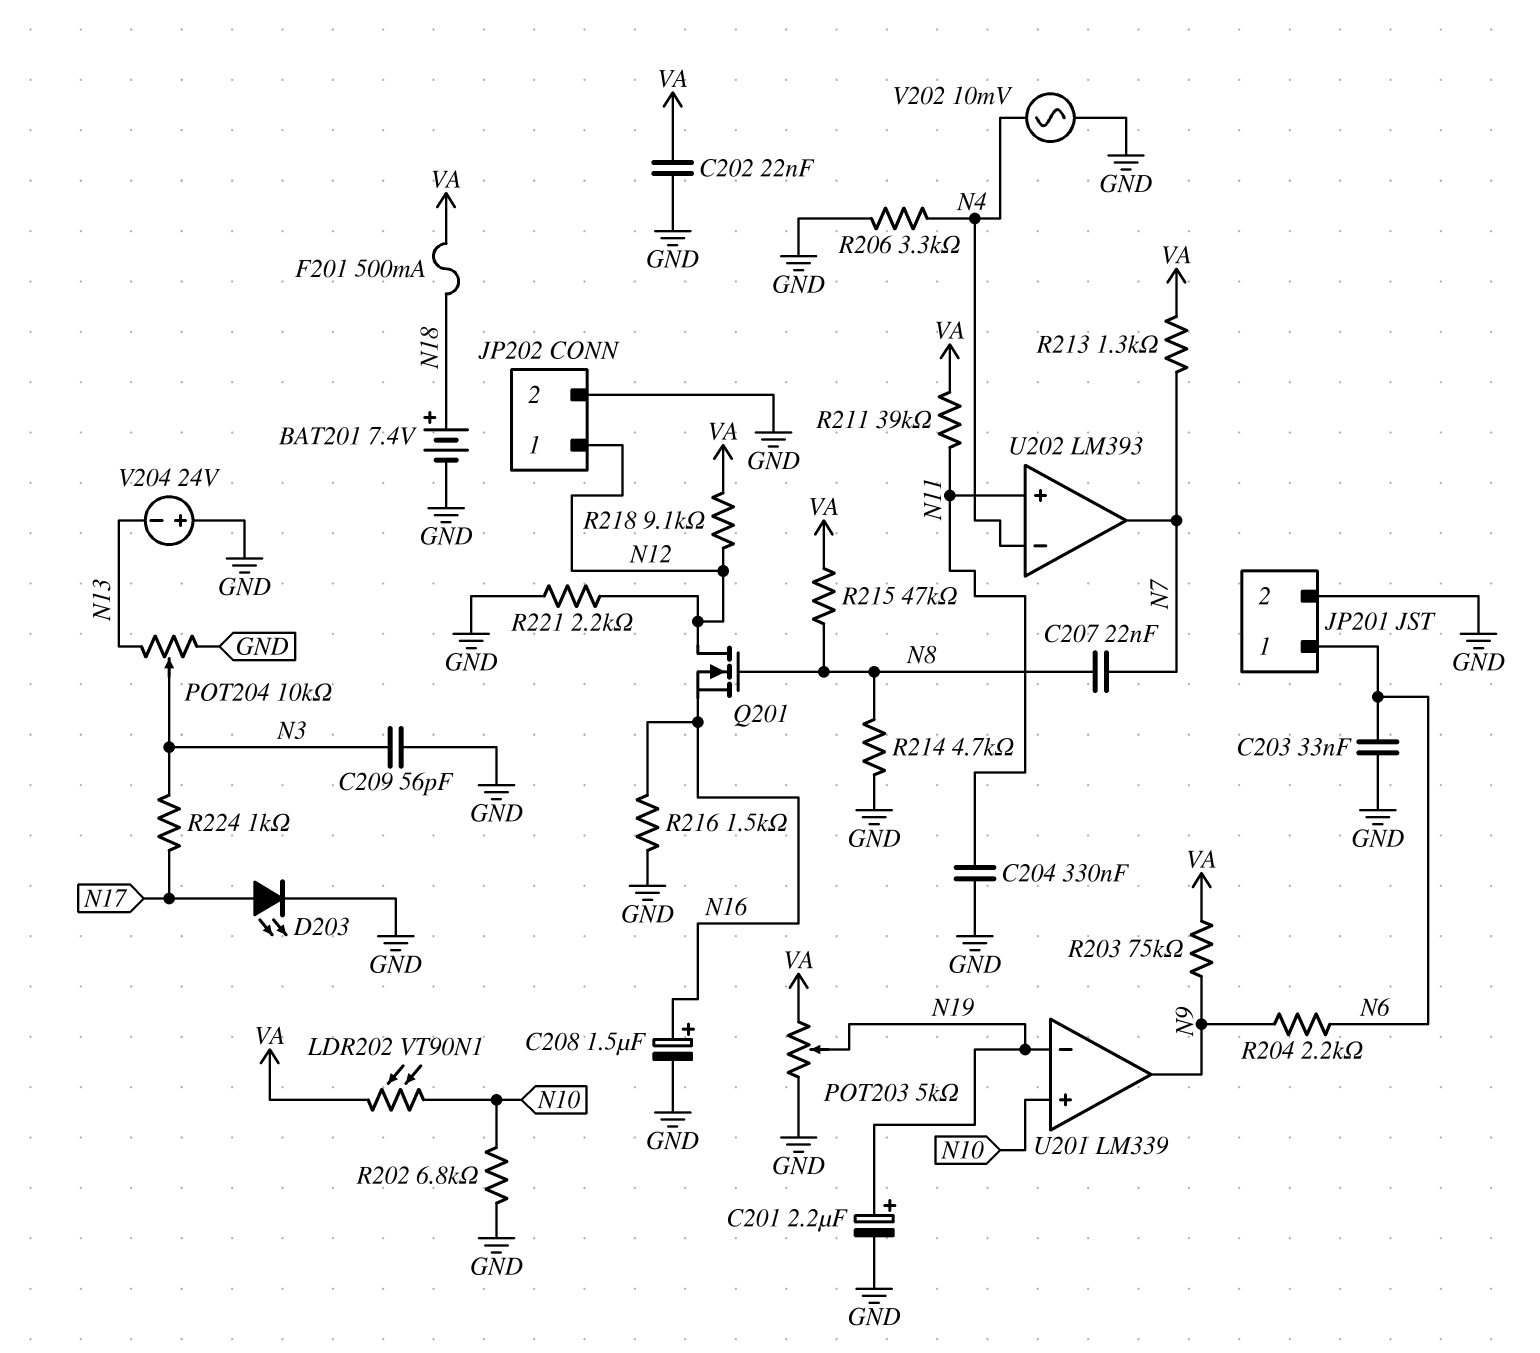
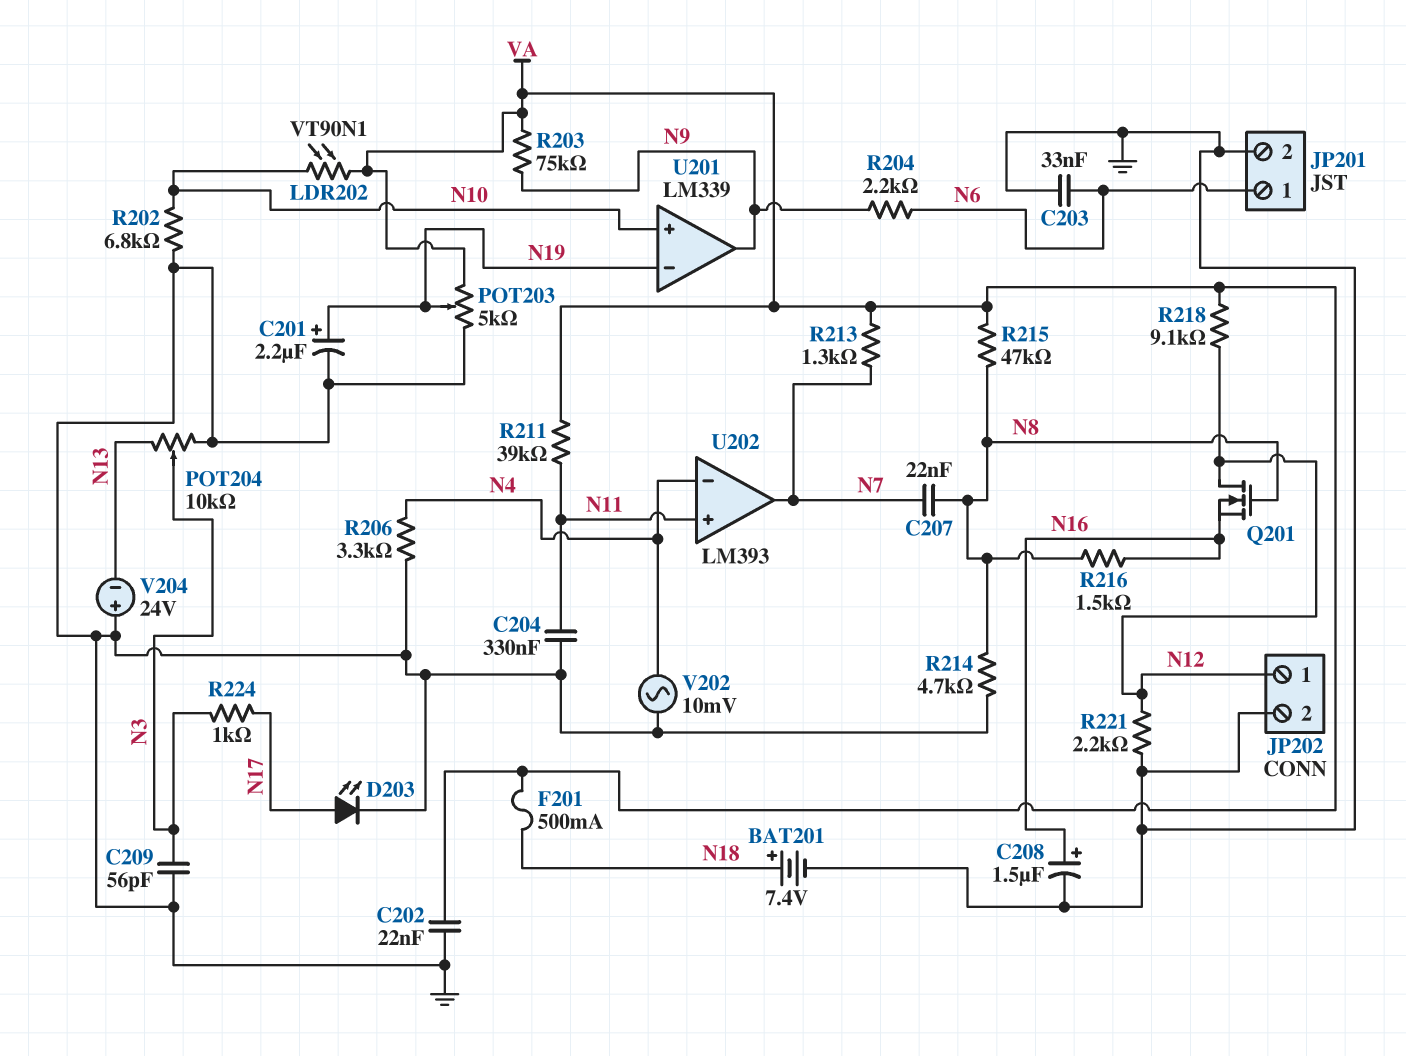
R216: 1.5k (GND, N16) -> 1.5k (N8, N16)

